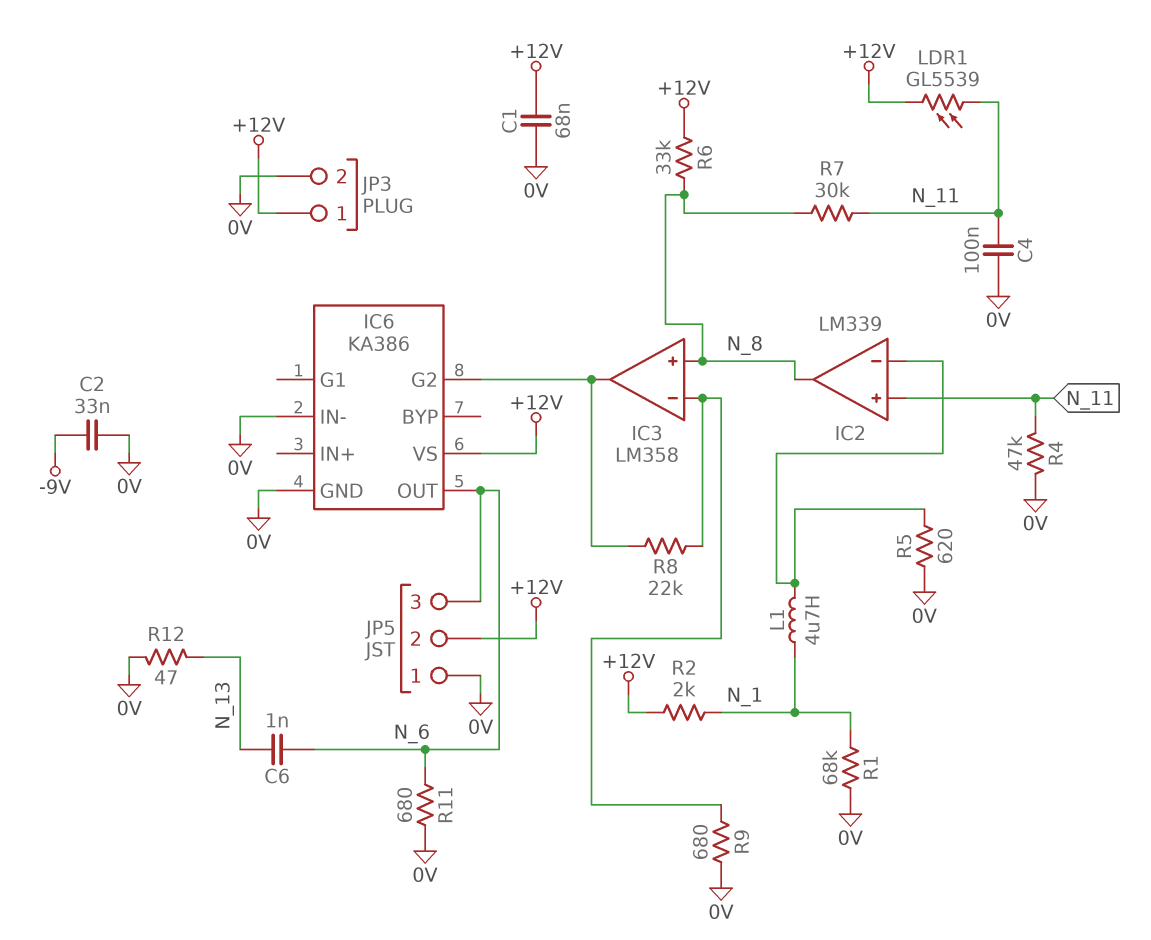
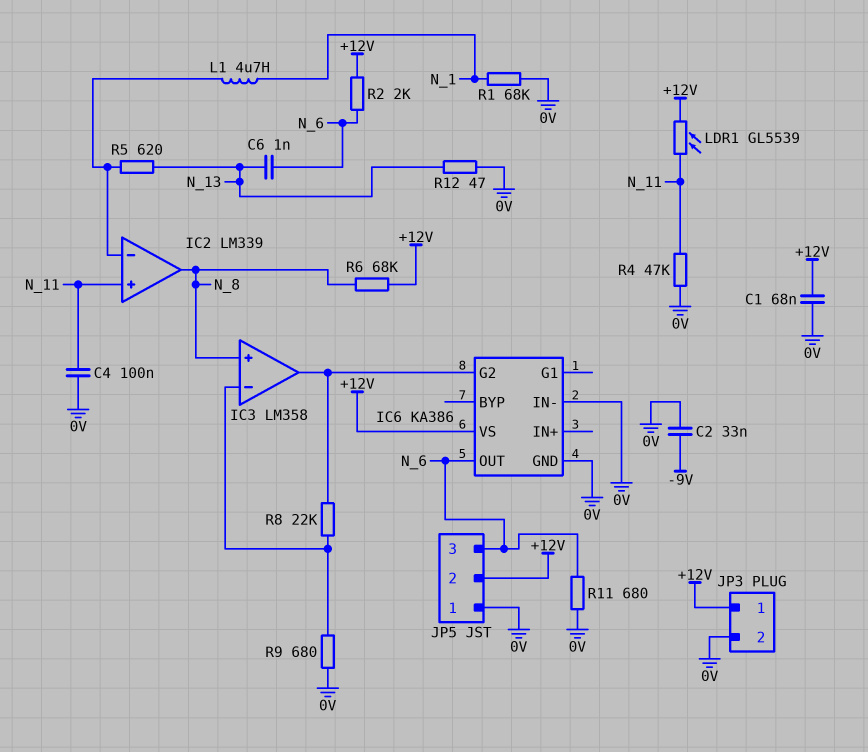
R2: 2k (+12V, N_1) -> 2k (+12V, N_6)
R5: 620 (0V, IC2/in-) -> 620 (IC2/in-, N_13)
R6: 33k (+12V, N_8) -> 68k (+12V, N_8)
R7: 30k (N_8, N_11) -> none

